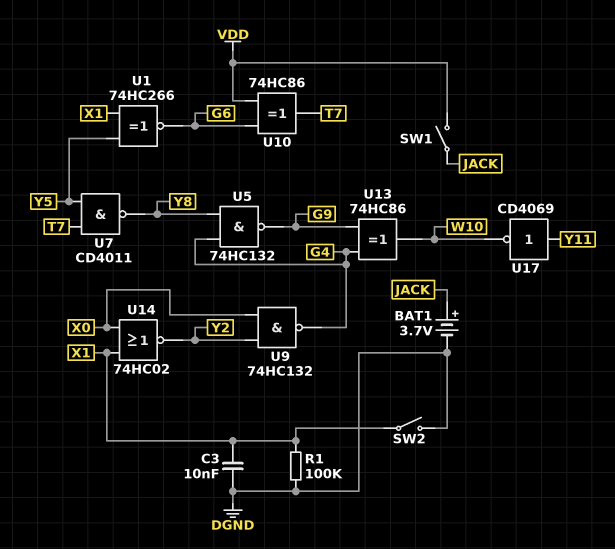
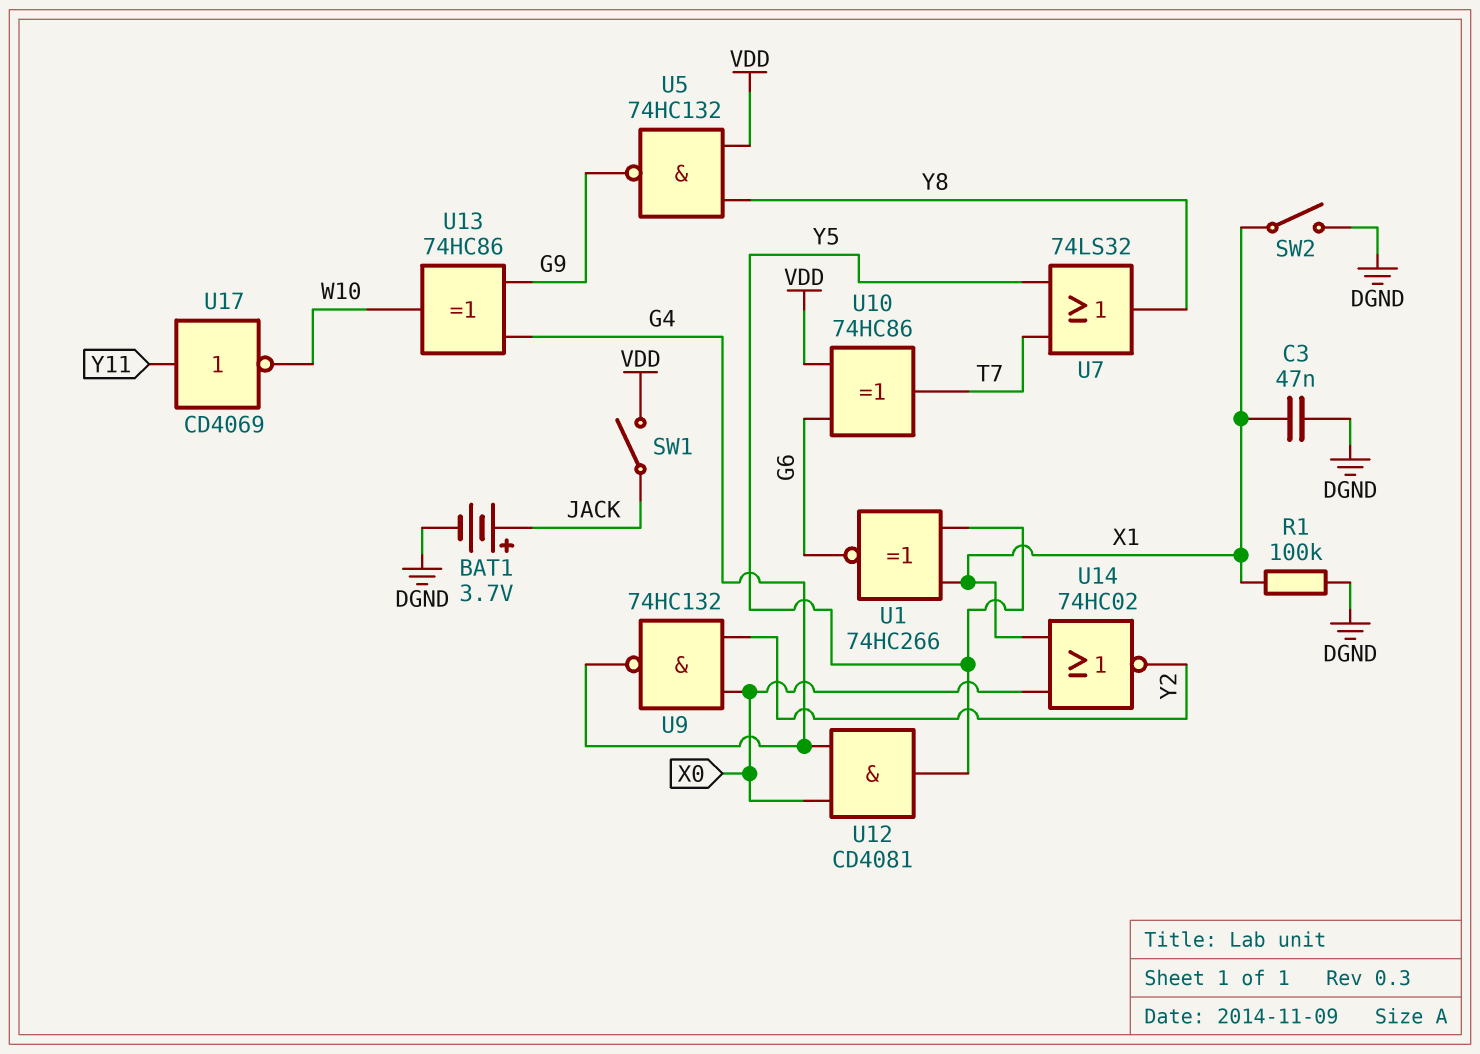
C3: 10nF (DGND, X1) -> 47nF (DGND, X1)
U5: NAND 74HC132 (in G4, in Y8, out G9) -> NAND 74HC132 (in VDD, in Y8, out G9)
U7: NAND CD4011 (in T7, in Y5, out Y8) -> OR 74LS32 (in T7, in Y5, out Y8)
U12: none -> AND CD4081 (in G4, in X0, out Y5)

